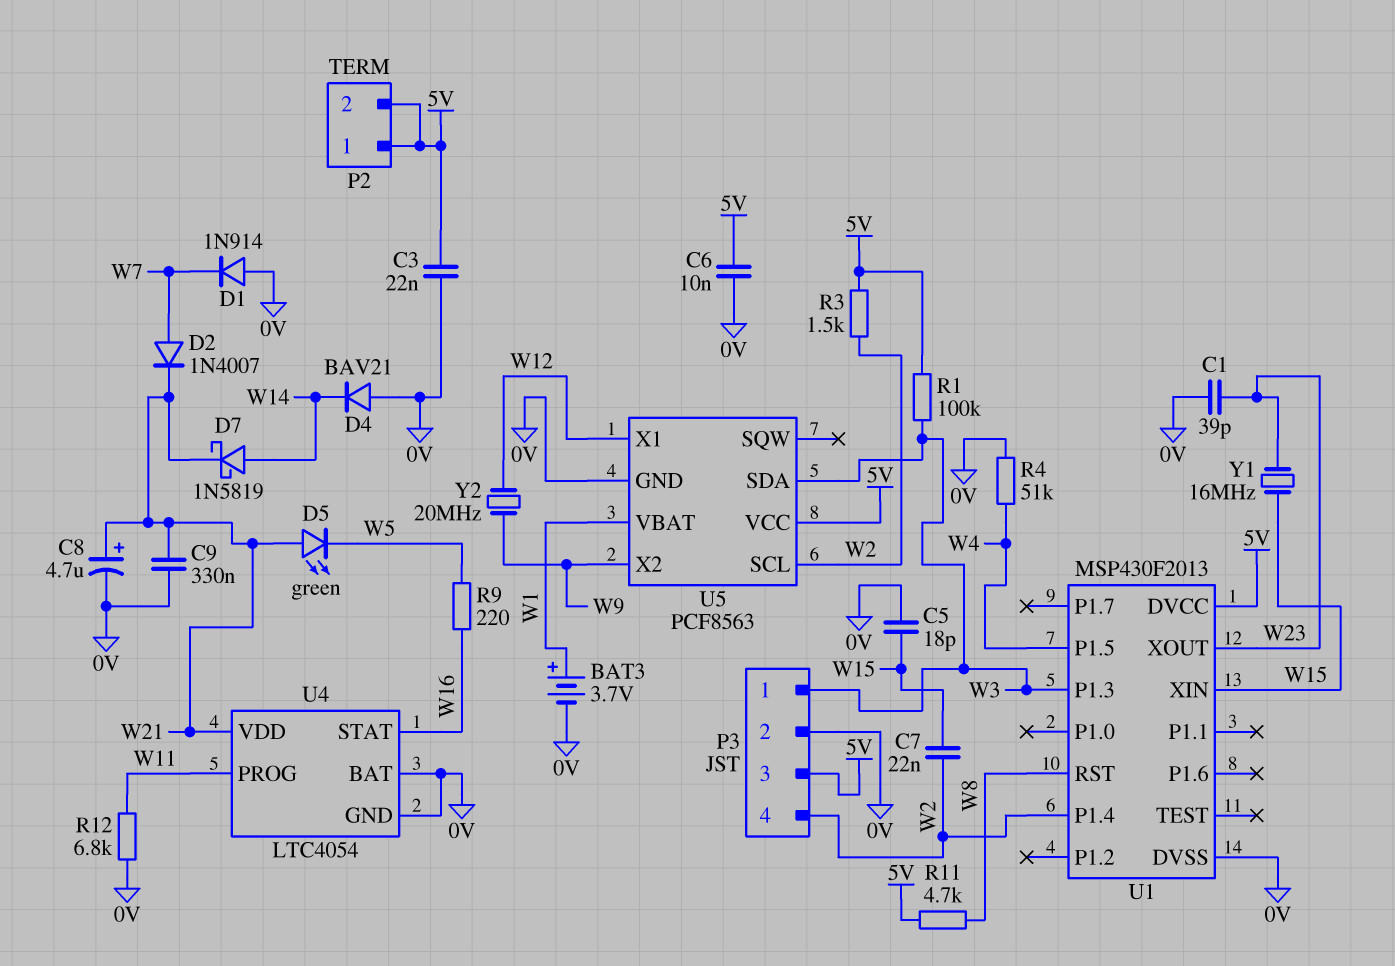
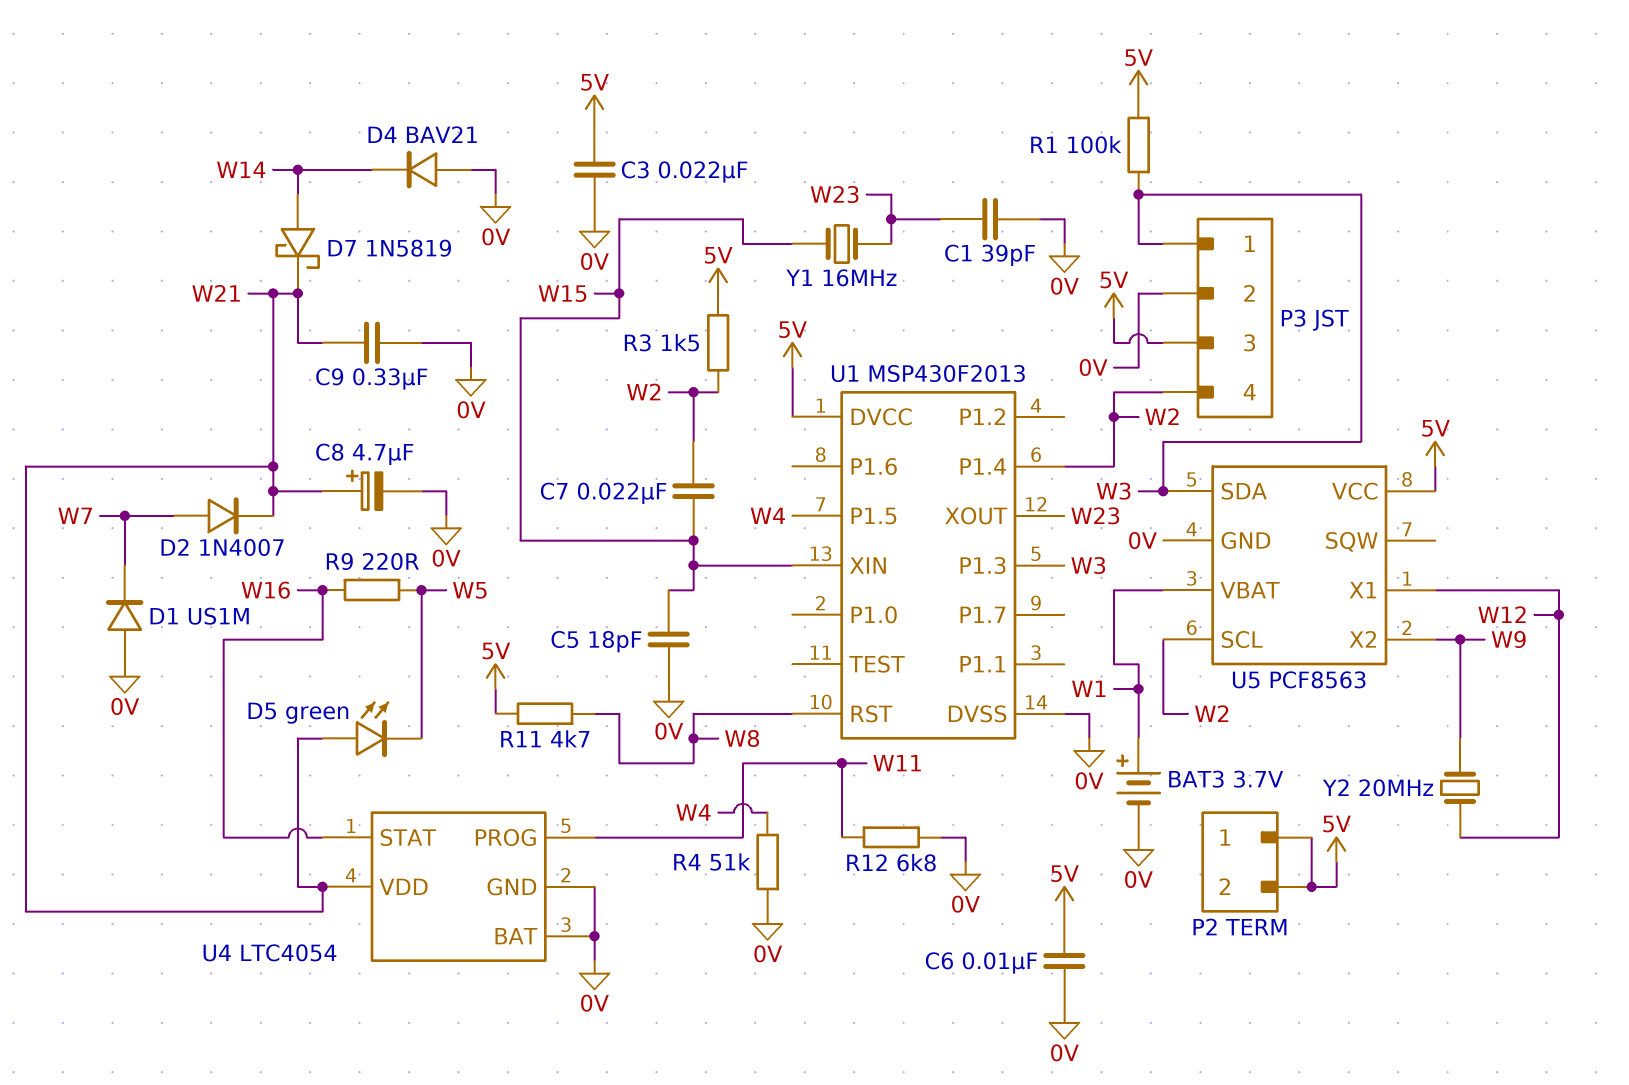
D1: diode 1N914 (A 0V, K W7) -> diode US1M (A 0V, K W7)

